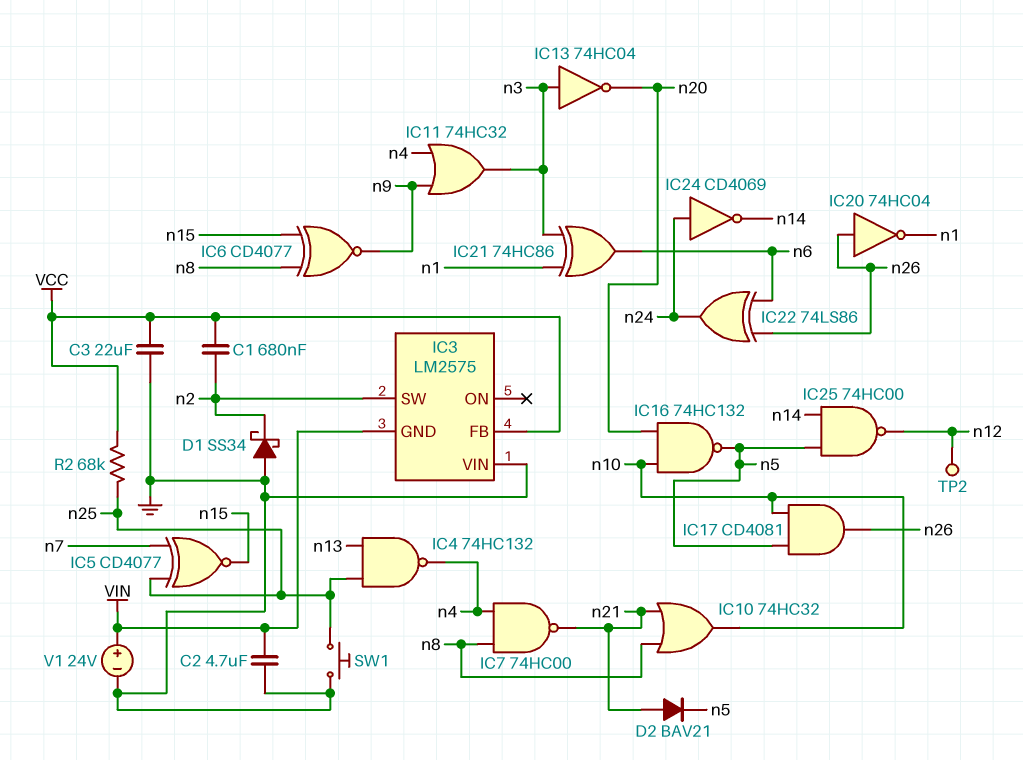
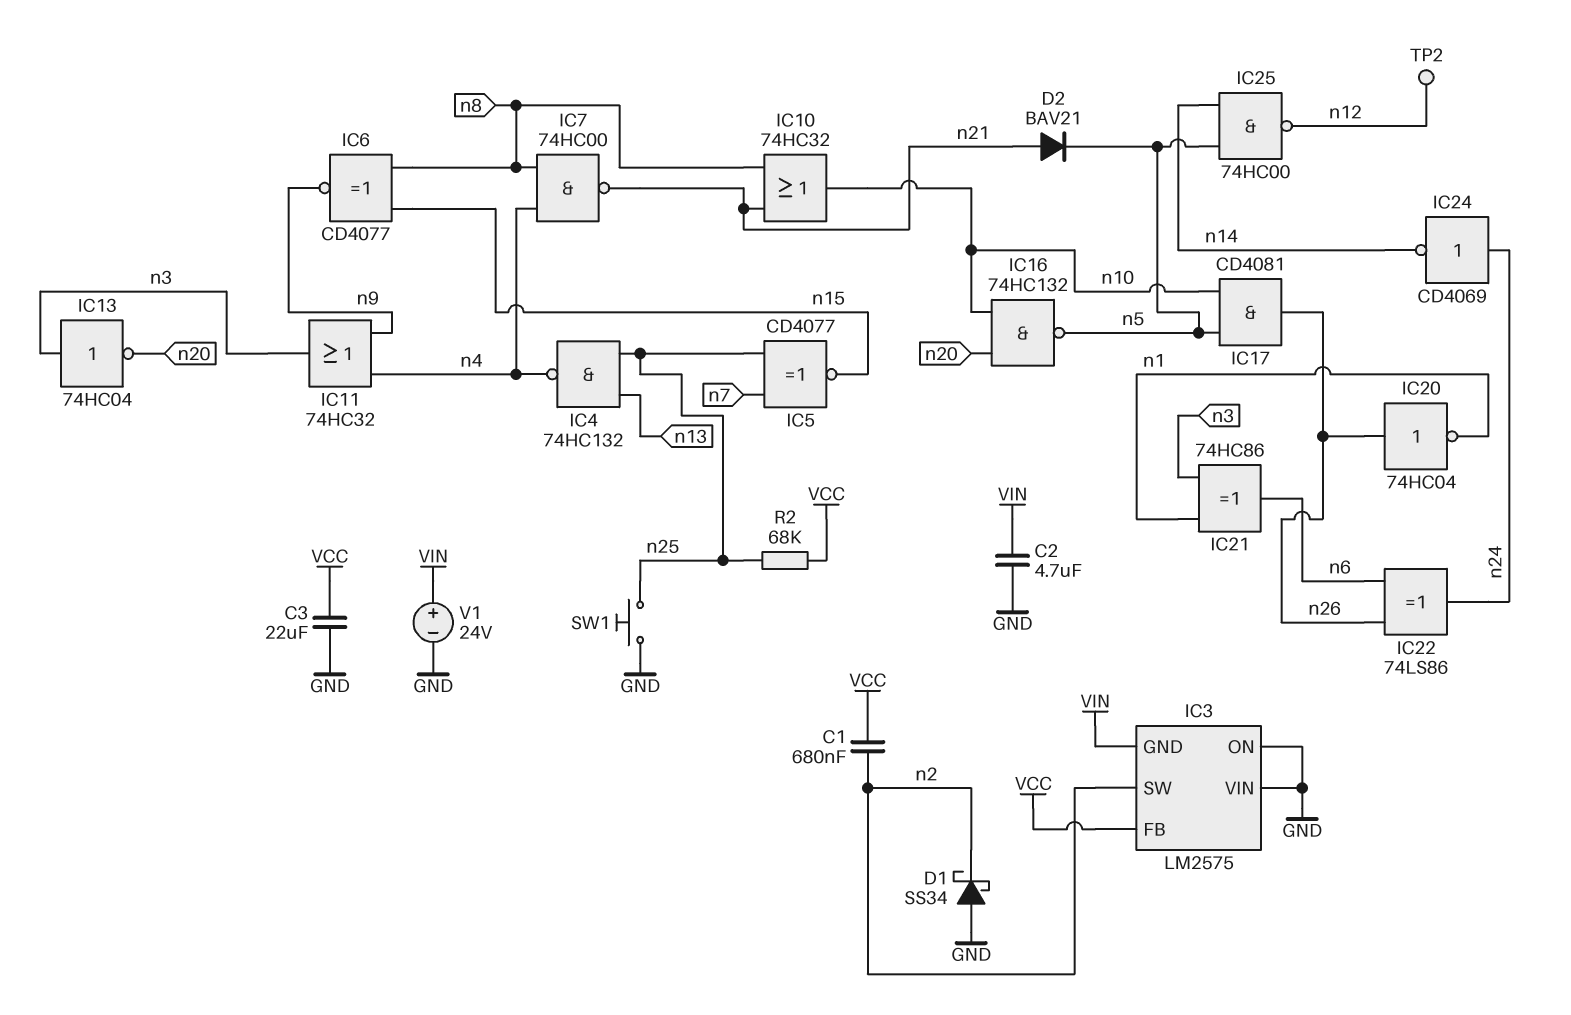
IC3 pin ON: none -> GND

